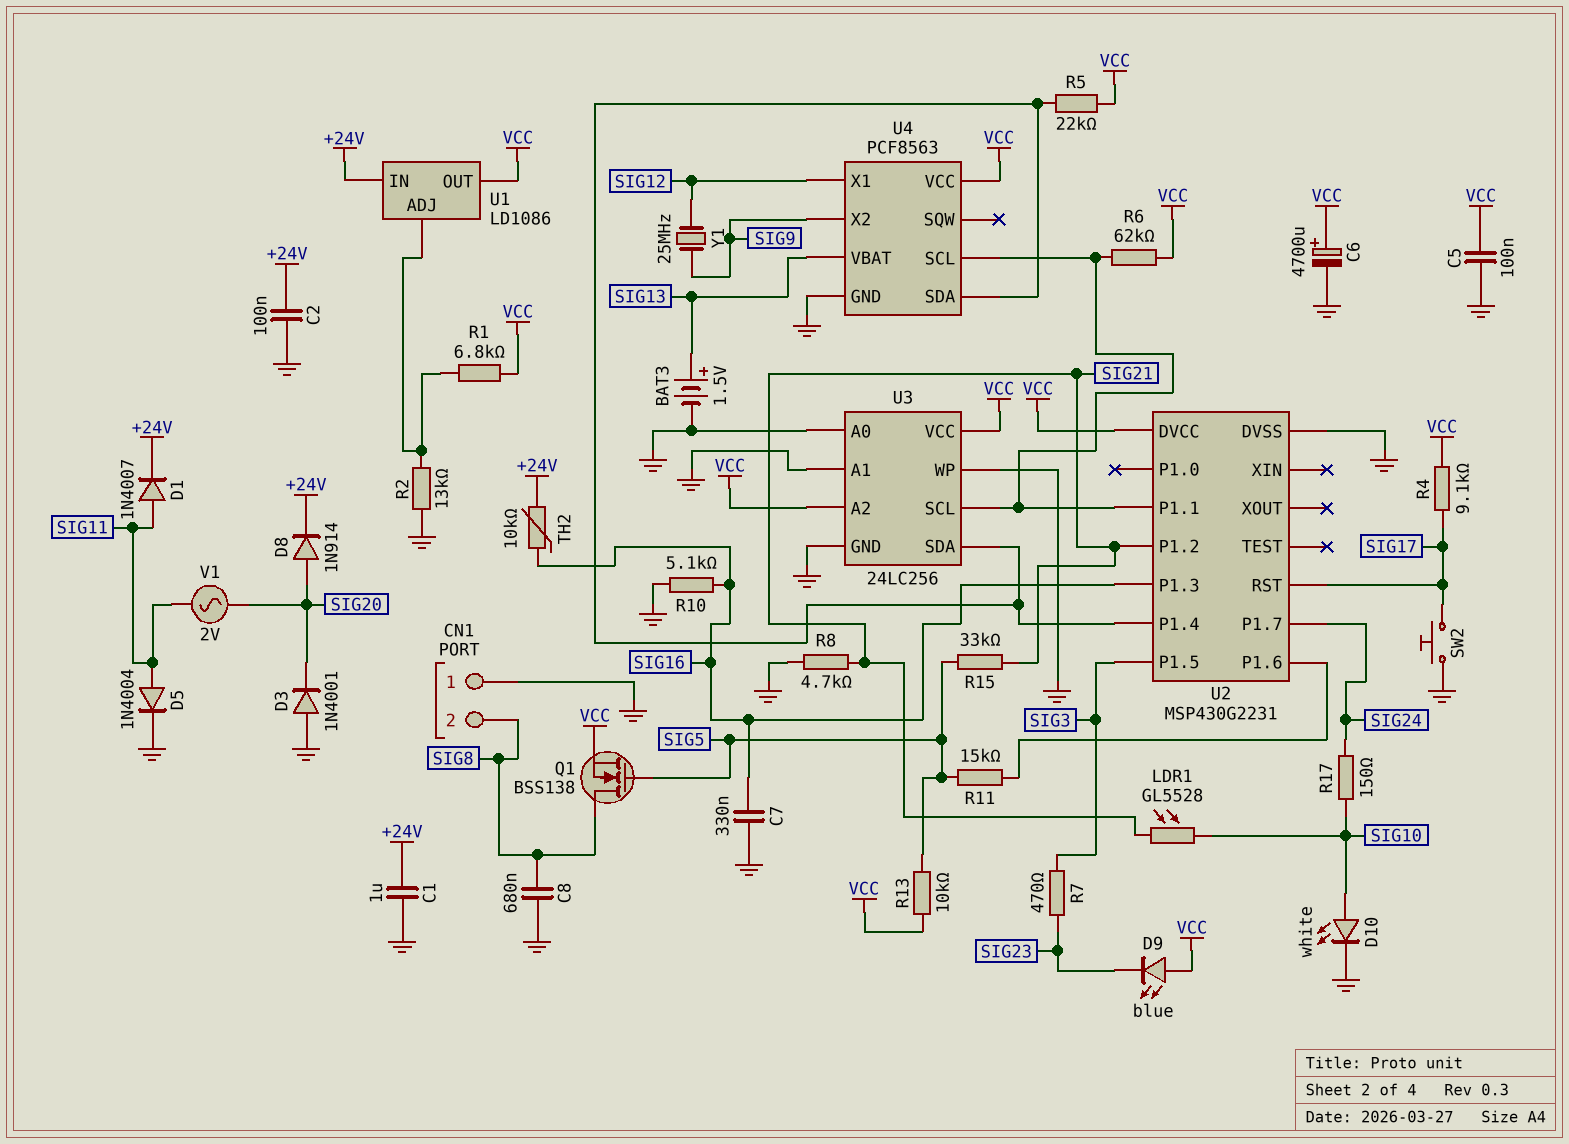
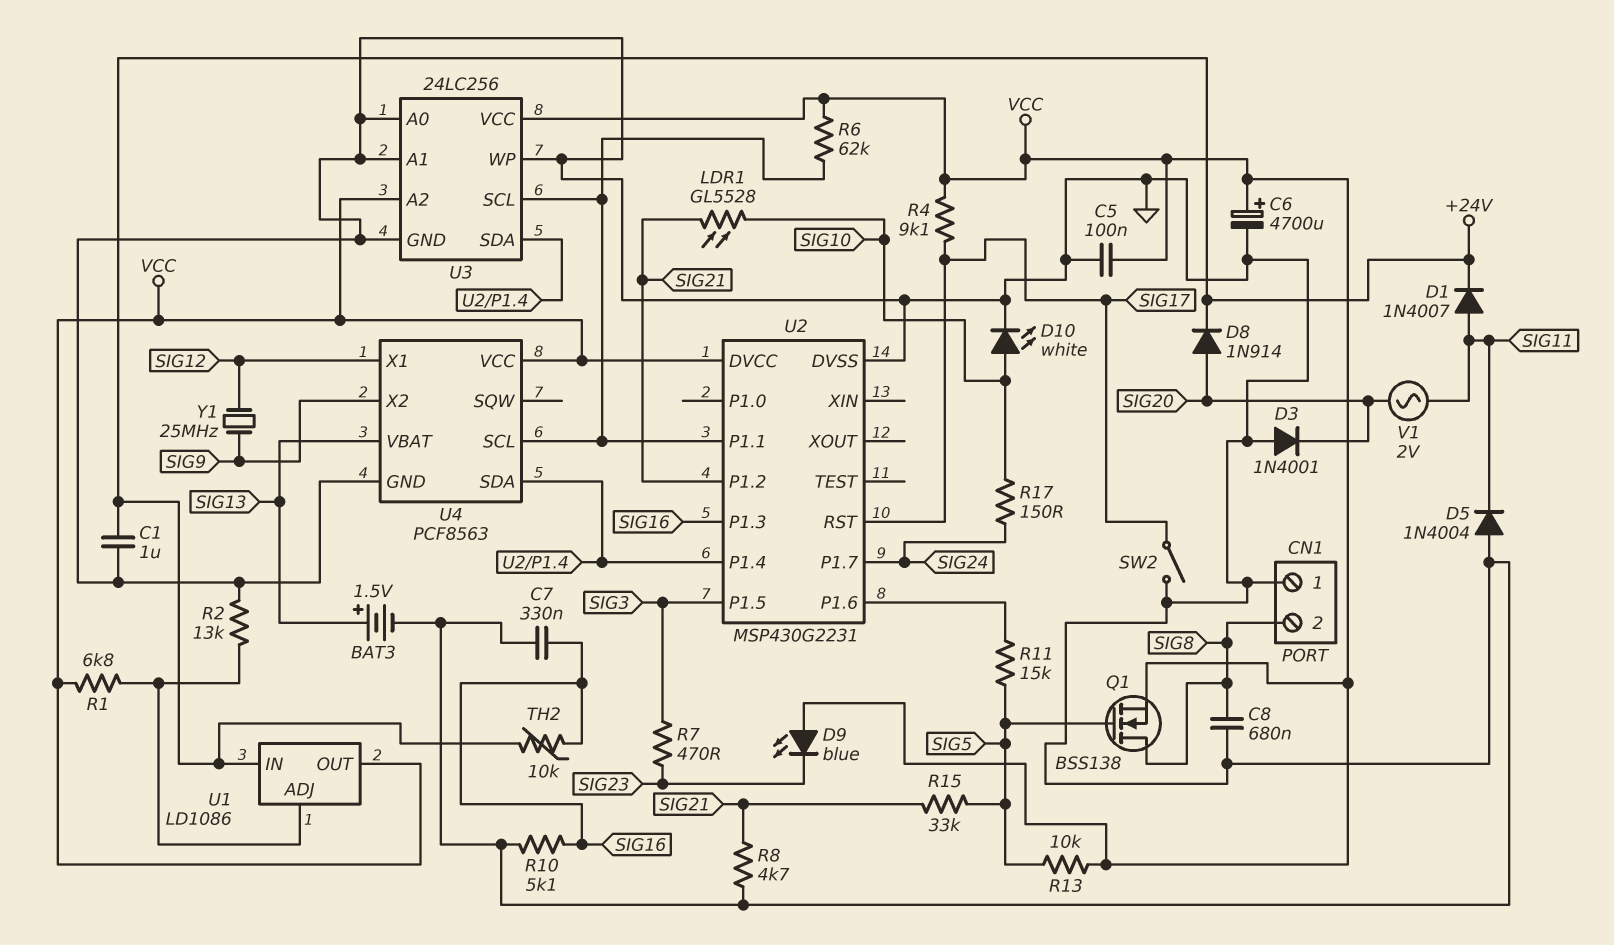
C2: 100nF (+24V, GND) -> none
D5: diode 1N4004 (A SIG11, K GND) -> diode 1N4004 (A GND, K SIG11)
R5: 22k (U2/P1.4, VCC) -> none
SW2: button (GND, SIG17) -> switch (GND, SIG17)

